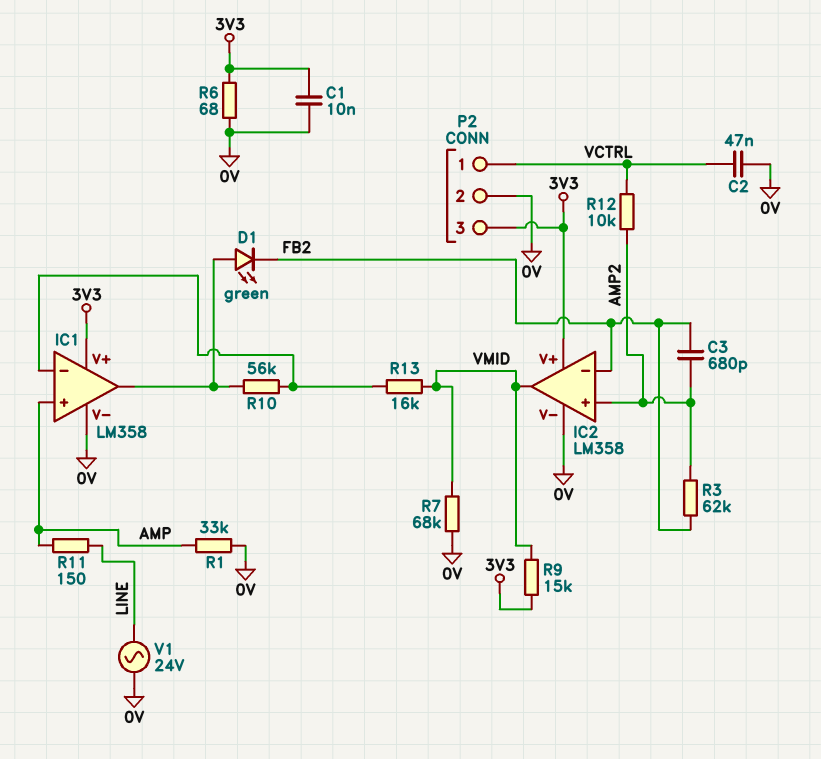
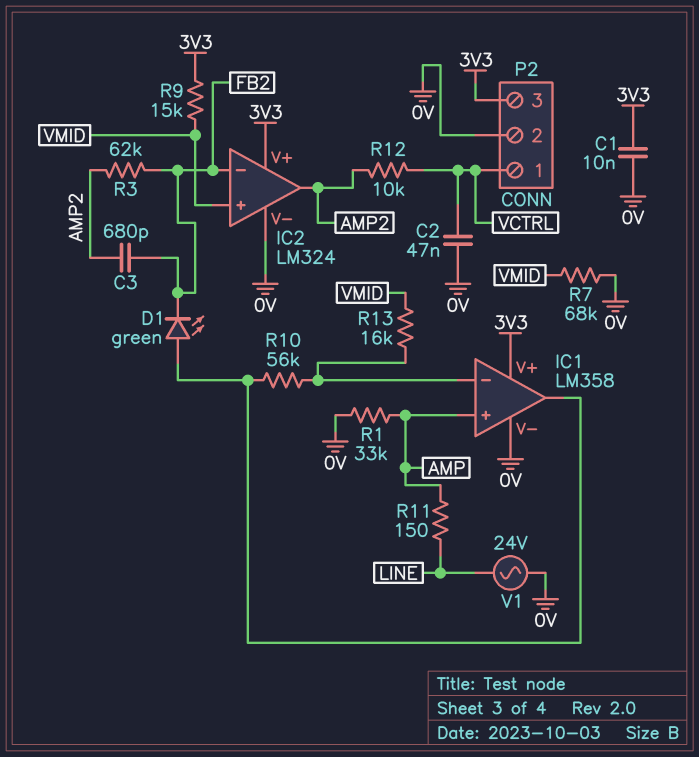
IC2: LM358 -> LM324
IC2 pin in+: AMP2 -> VMID
IC2 pin out: VMID -> AMP2
R6: 68 (0V, 3V3) -> none

